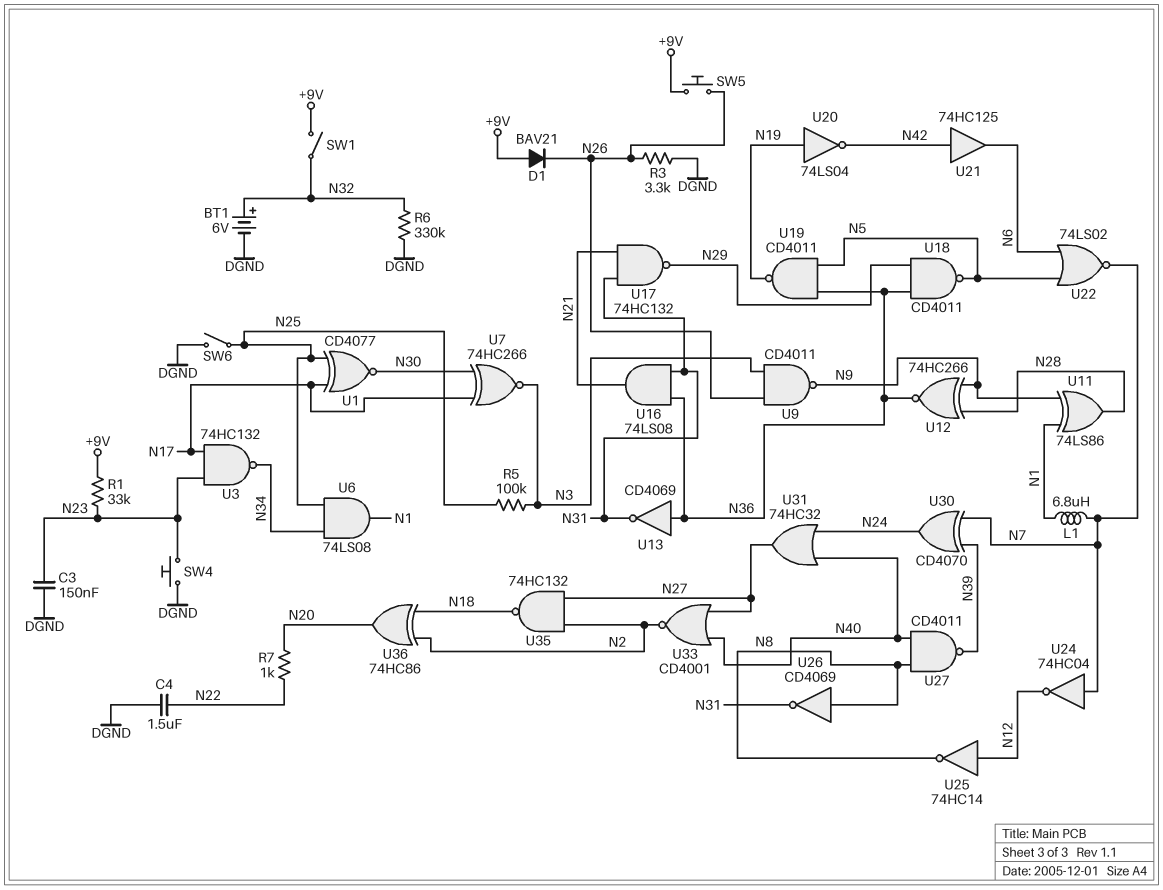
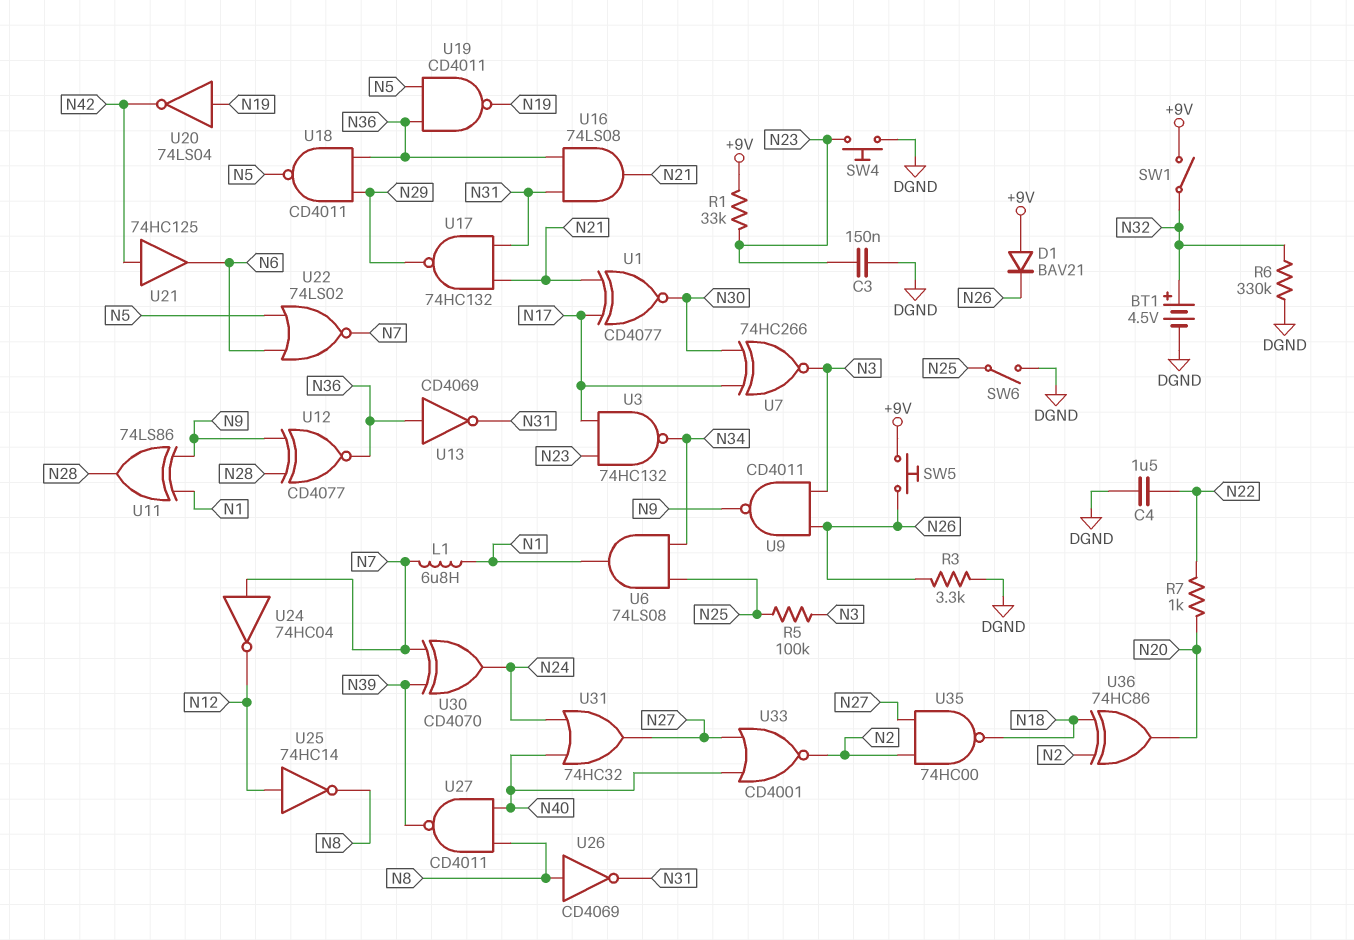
BT1: 6V (plus N32, minus DGND) -> 4.5V (plus N32, minus DGND)
U1: XNOR CD4077 (in N17, in N25, out N30) -> XNOR CD4077 (in N17, in N21, out N30)
U12: XNOR 74HC266 (in N9, in N28, out N36) -> XNOR CD4077 (in N9, in N28, out N36)
U35: NAND 74HC132 (in N2, in N27, out N18) -> NAND 74HC00 (in N2, in N27, out N18)

